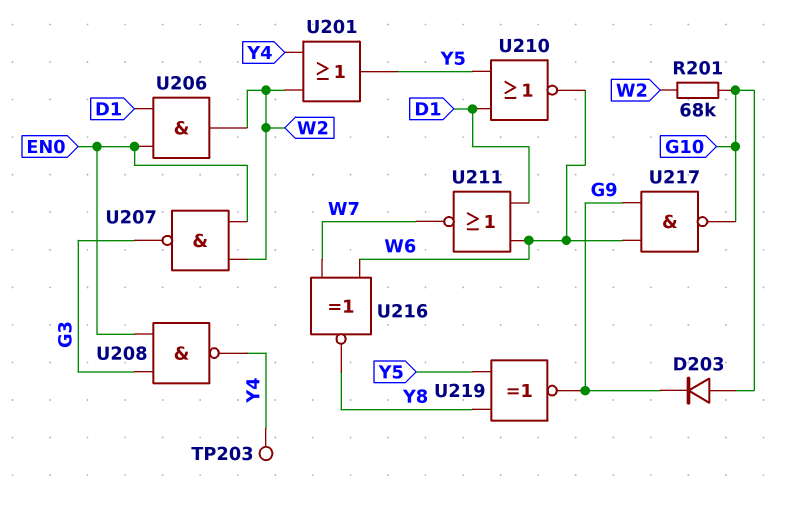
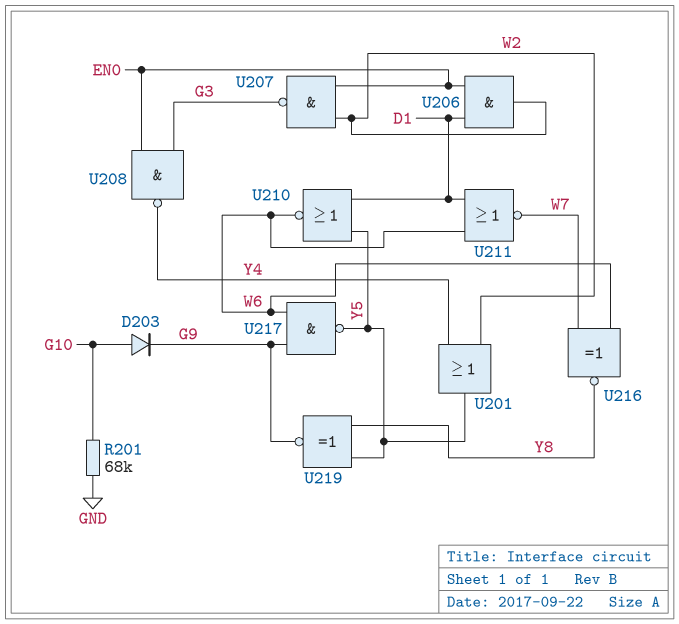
R201: 68k (G10, W2) -> 68k (G10, GND)
TP203: test point (Y4) -> none
U217: NAND (in G9, in W6, out G10) -> NAND (in G9, in W6, out Y5)

